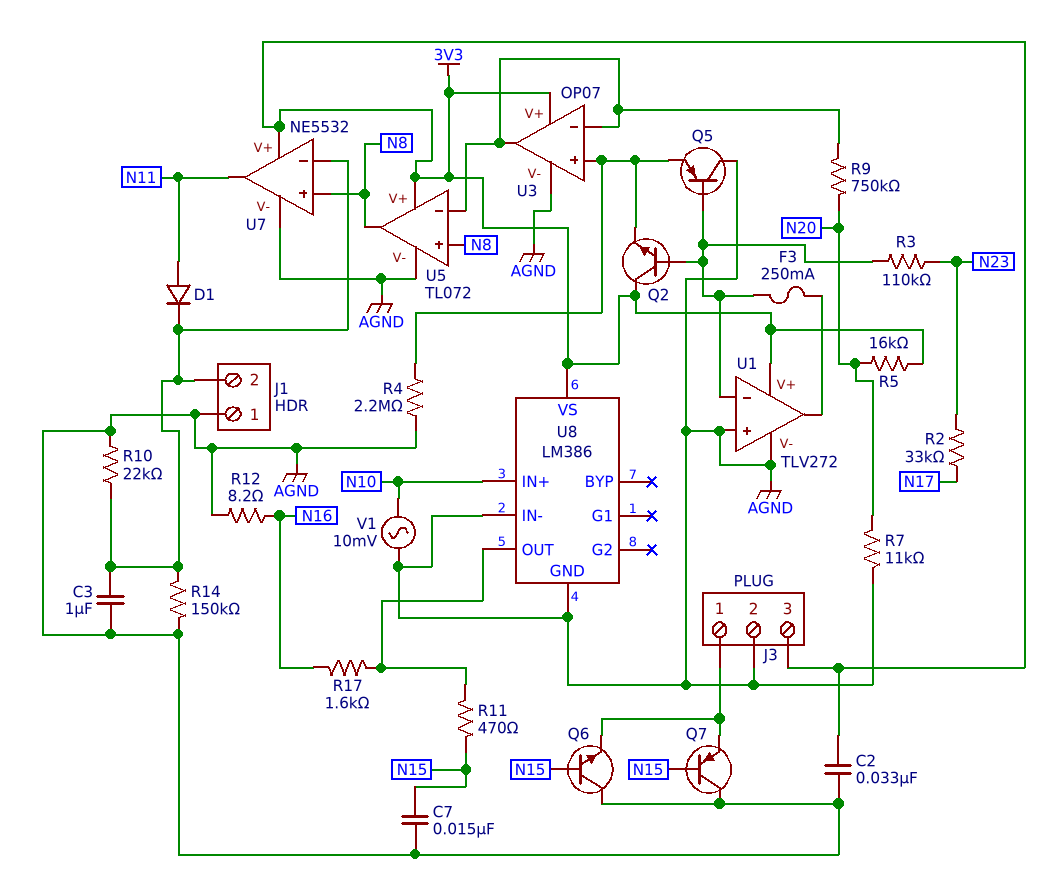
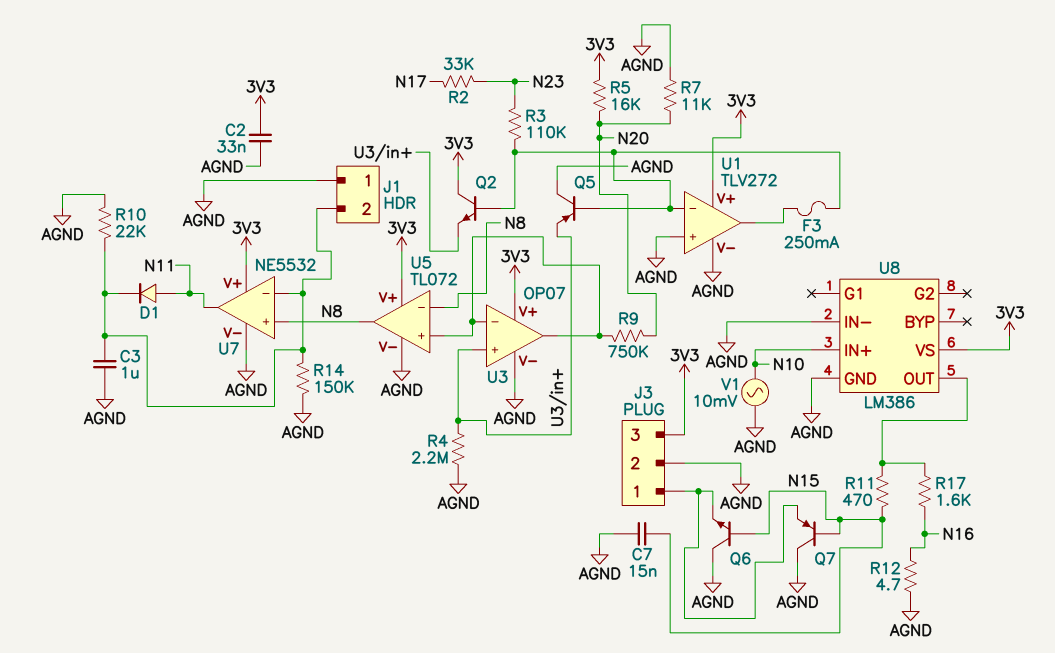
R12: 8.2 (AGND, N16) -> 4.7 (AGND, N16)
U5 pin in+: N8 -> U3/in-
U5 pin in-: U3/in- -> N8

